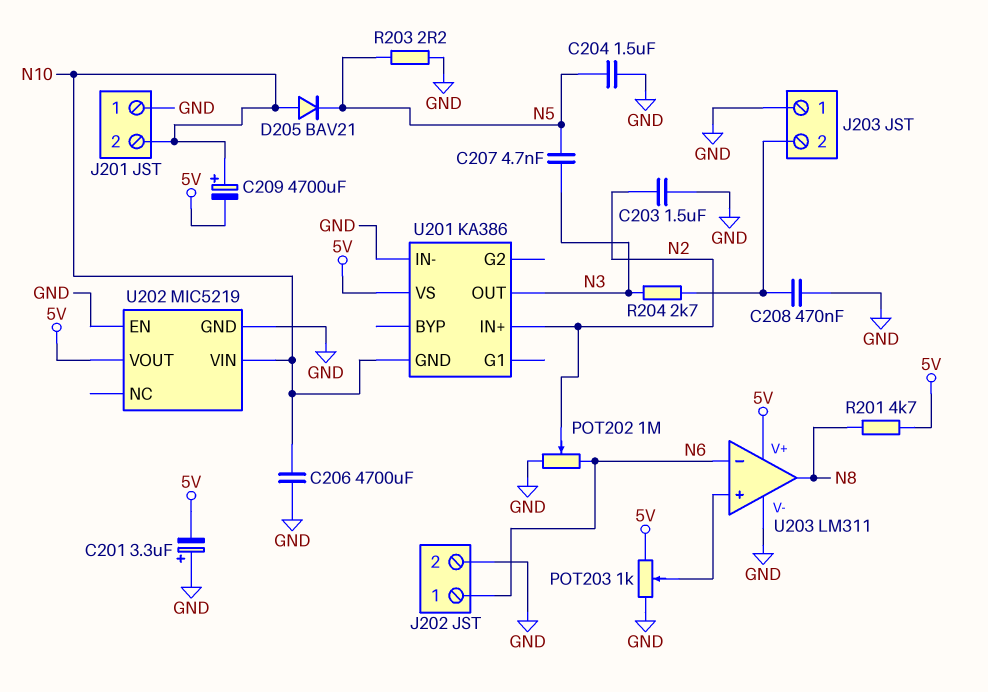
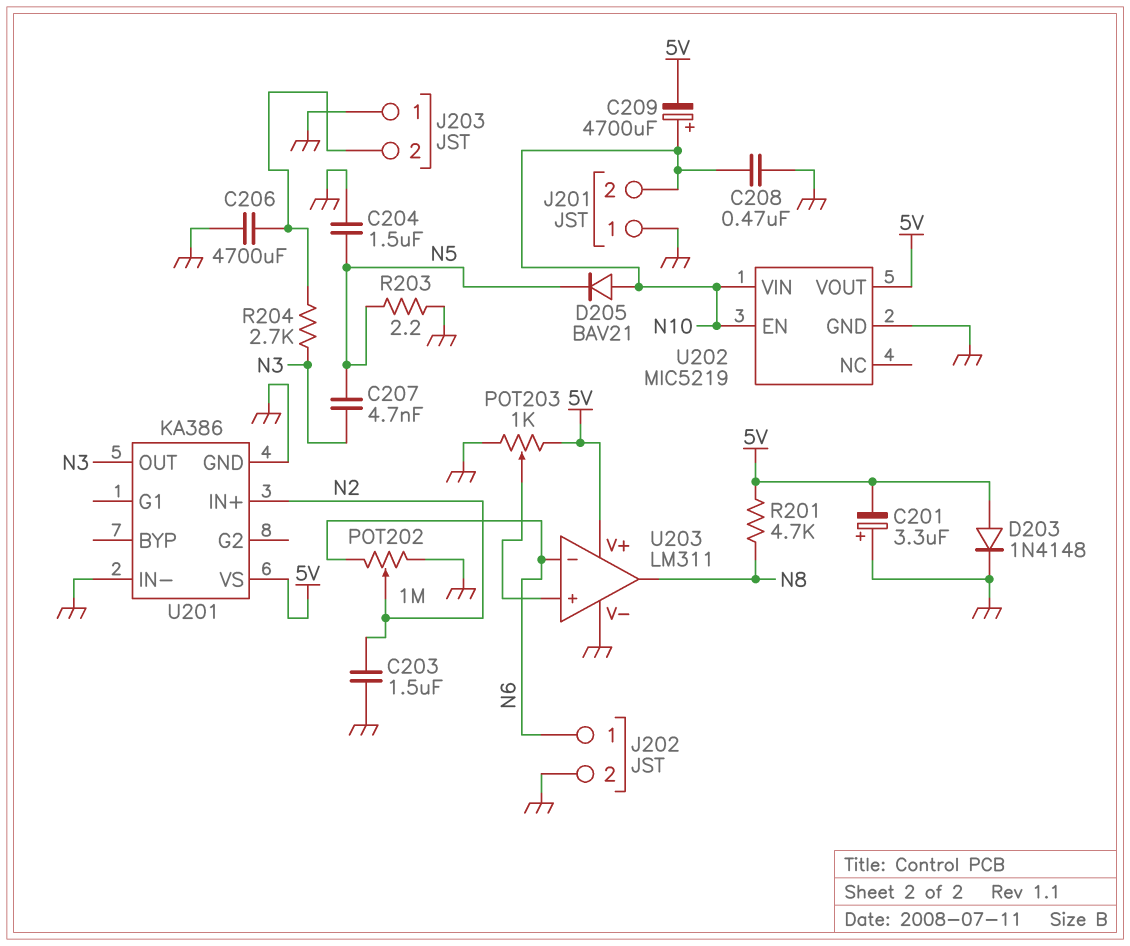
C206: 4700uF (GND, N10) -> 4700uF (GND, J203/2)
C208: 470nF (GND, J203/2) -> 470nF (GND, N10)
D203: none -> diode 1N4148 (A 5V, K GND)
U201 pin GND: N10 -> GND
U202 pin EN: GND -> N10

